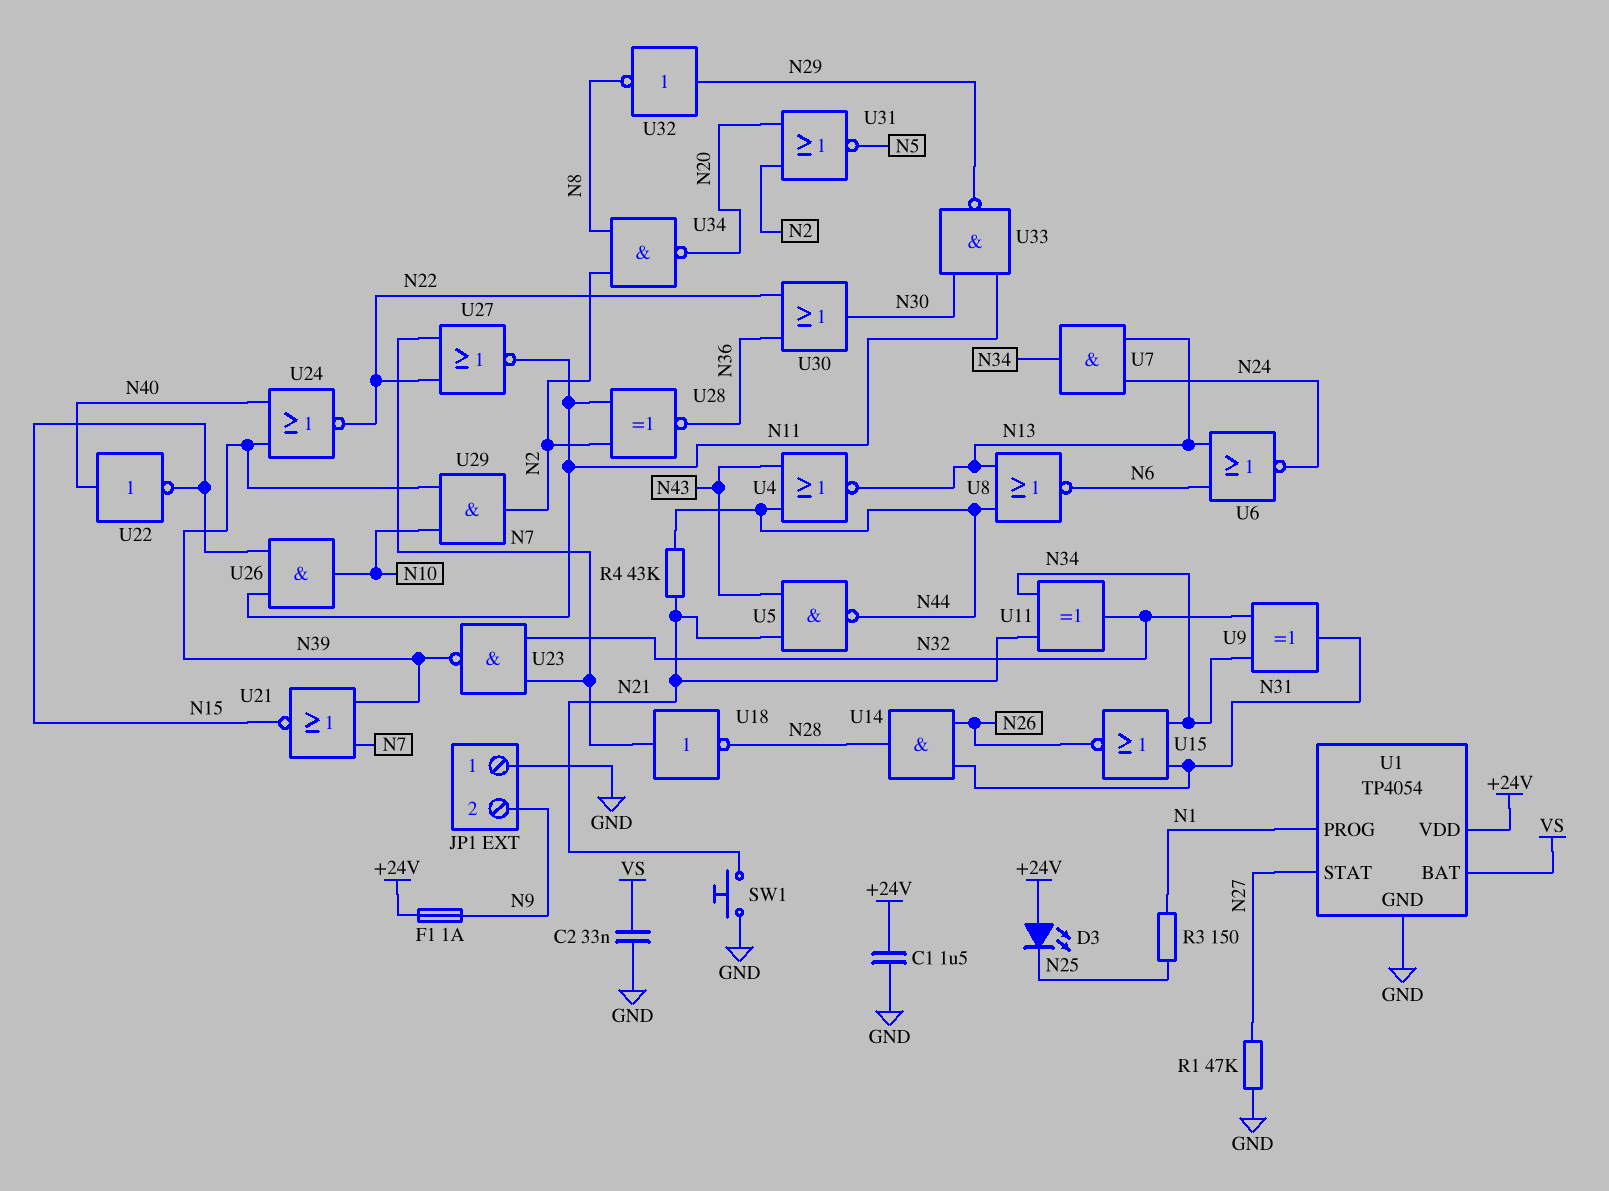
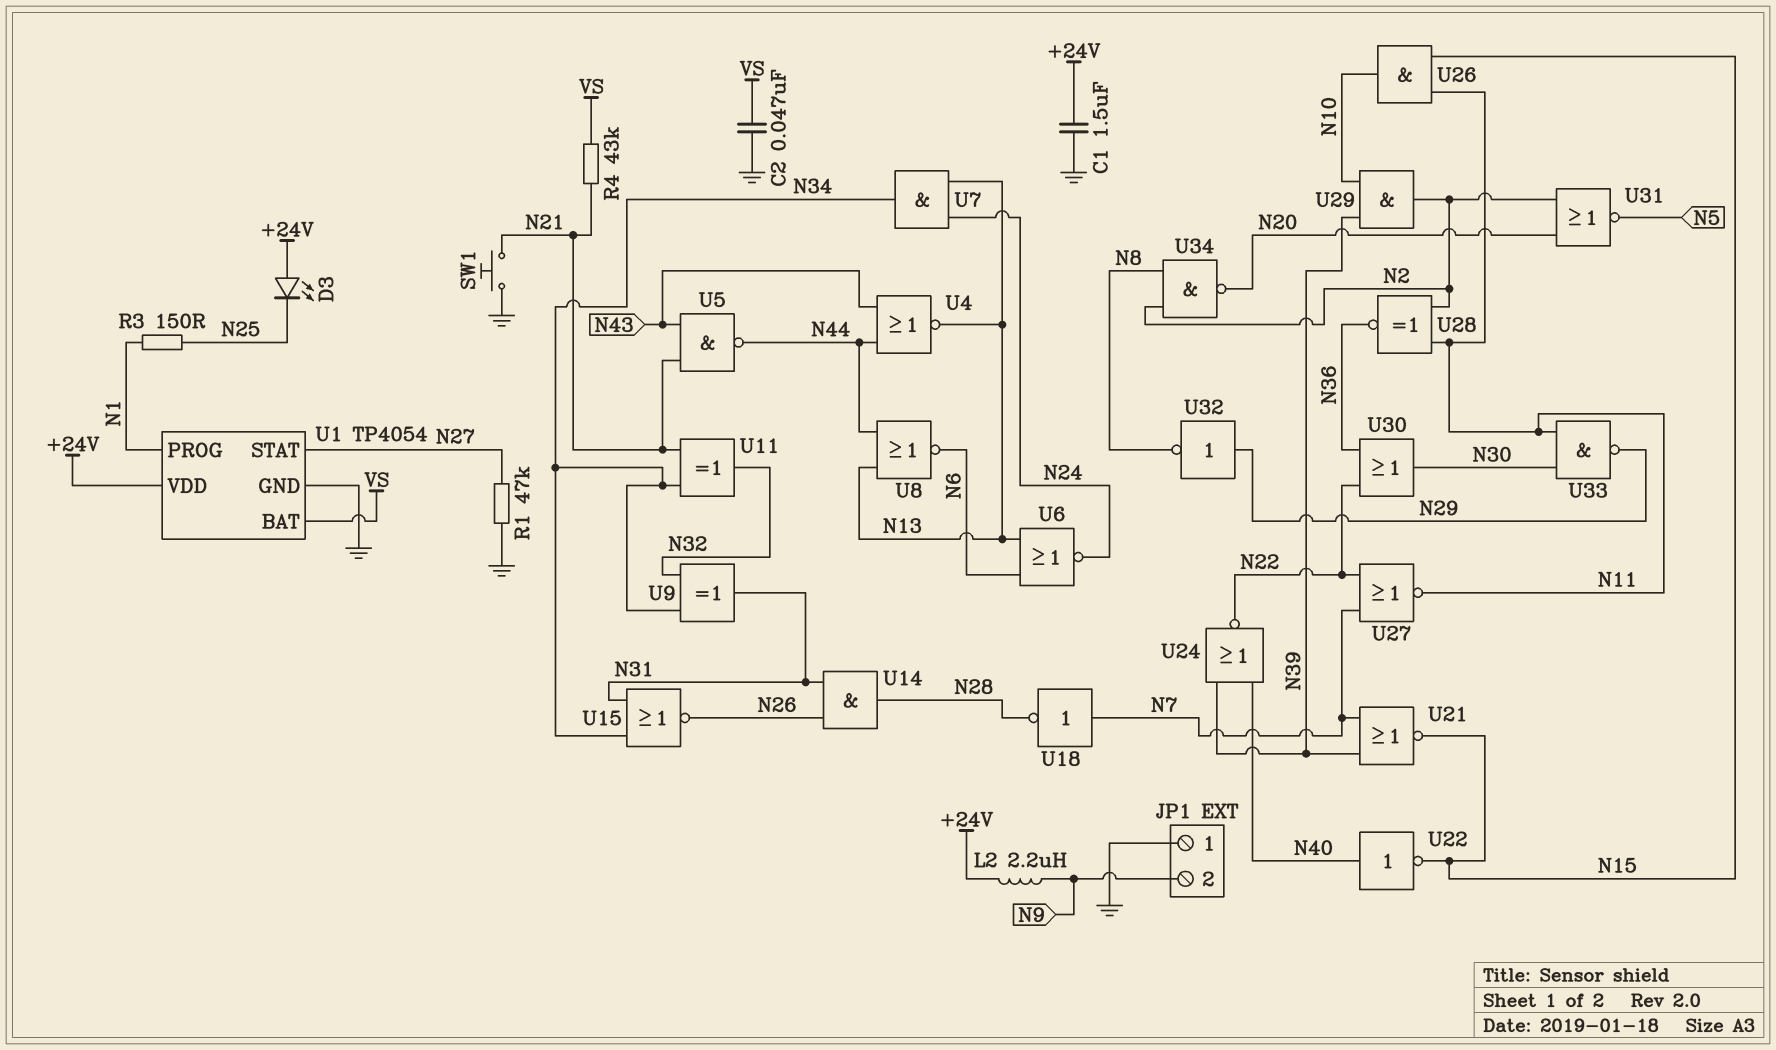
C2: 33nF (GND, VS) -> 47nF (GND, VS)
F1: 1A (+24V, N9) -> none
L2: none -> 2.2uH (+24V, N9)
R4: 43k (N21, N44) -> 43k (N21, VS)
U23: NAND (in N7, in N32, out N39) -> none

